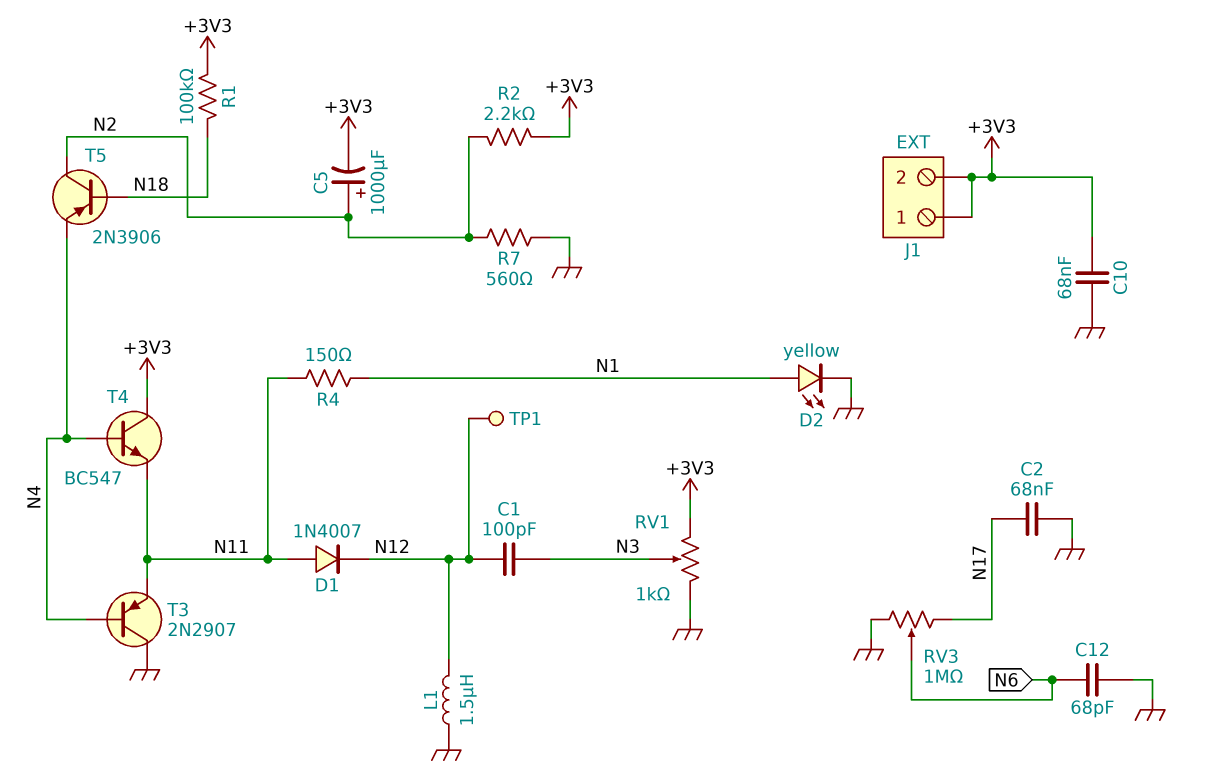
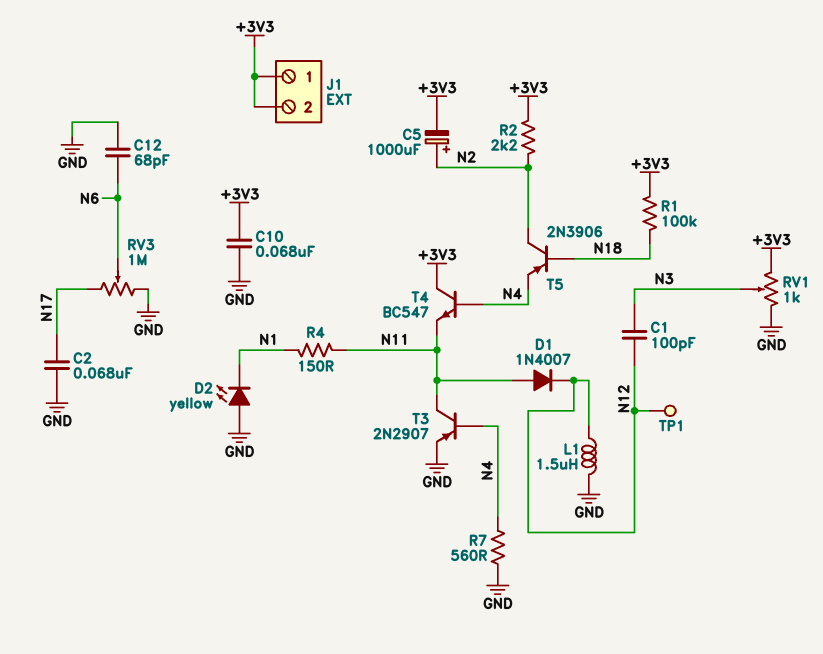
D2: LED yellow (A N1, K GND) -> LED yellow (A GND, K N1)
R7: 560 (GND, N2) -> 560 (GND, N4)
T3: PNP 2N2907 (B N4, C GND, E N11) -> PNP 2N2907 (B N4, C N11, E GND)

